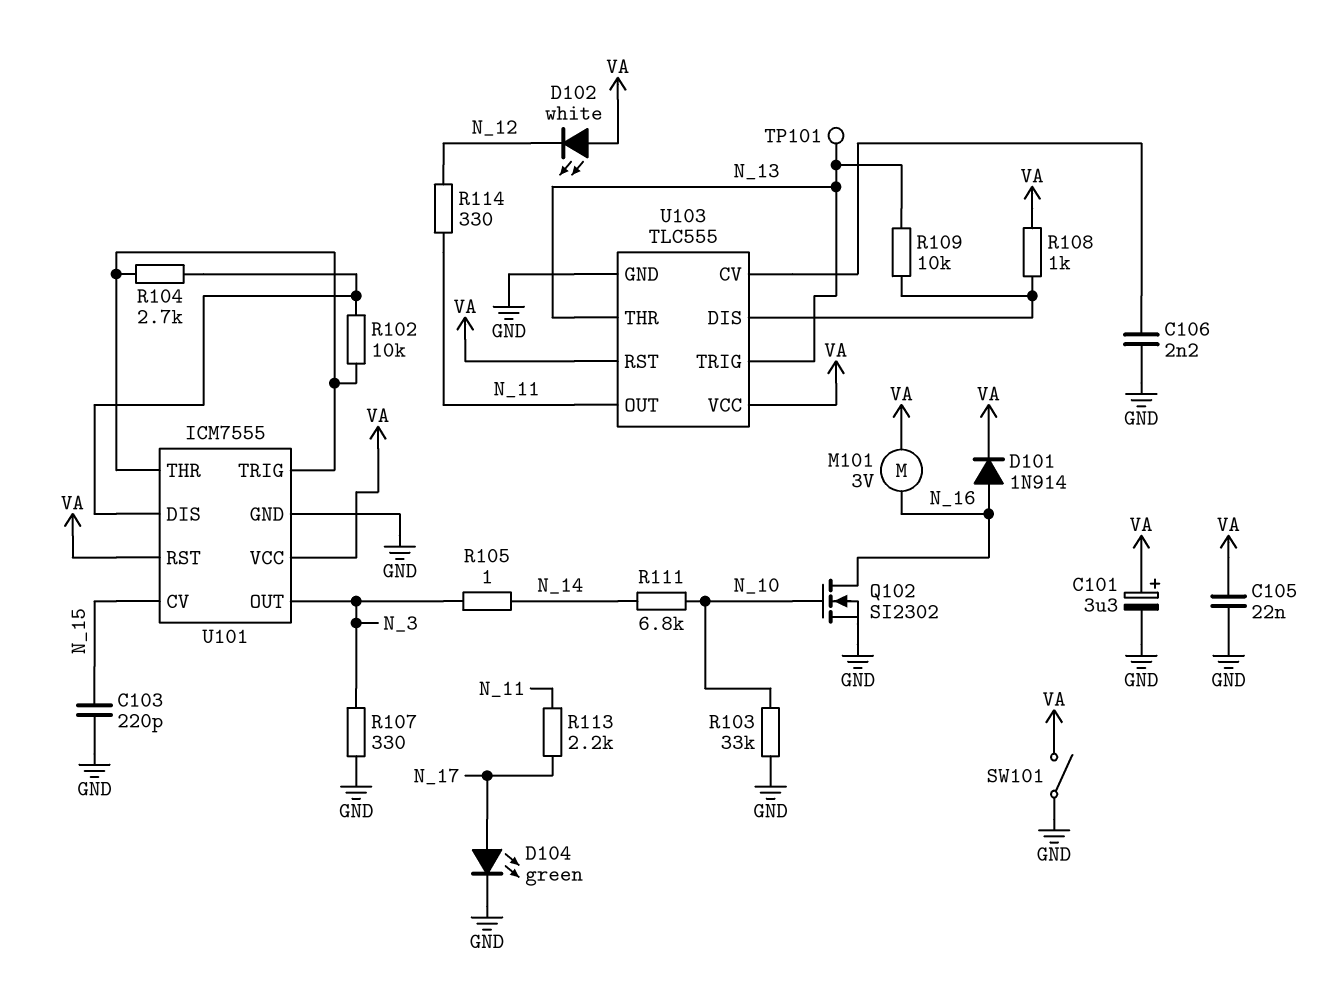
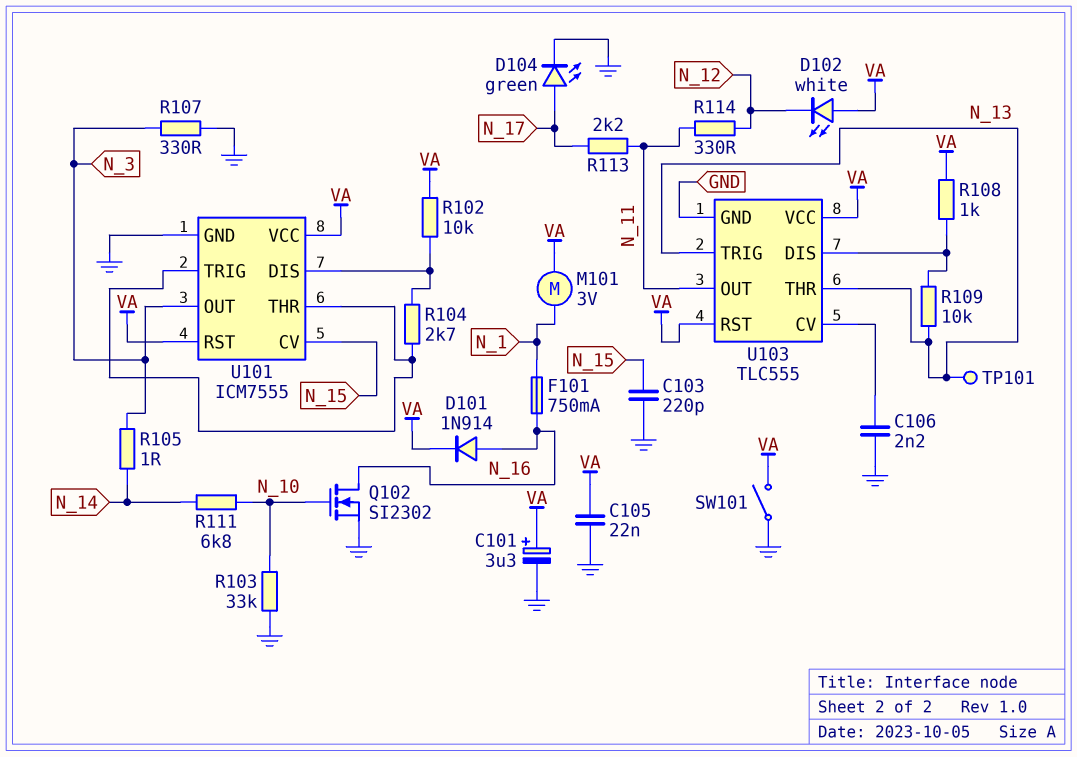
F101: none -> 750mA (N_1, N_16)
M101: motor 3V (N_16, VA) -> motor 3V (N_1, VA)
R102: 10k (U101/DIS, U101/THR) -> 10k (U101/DIS, VA)

